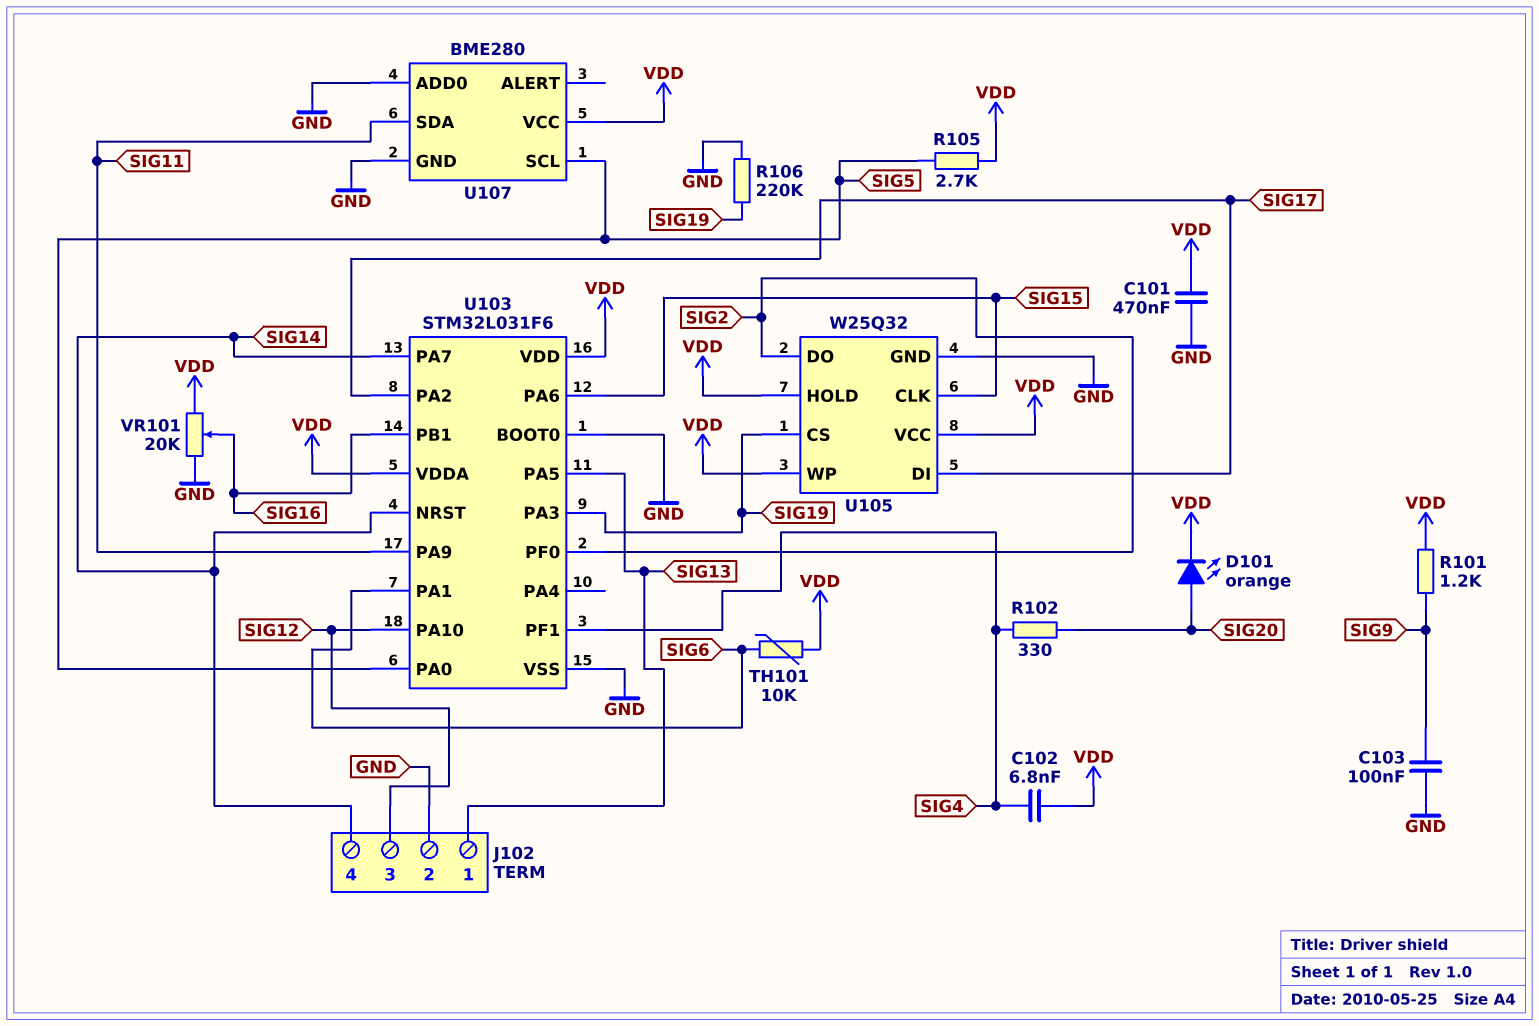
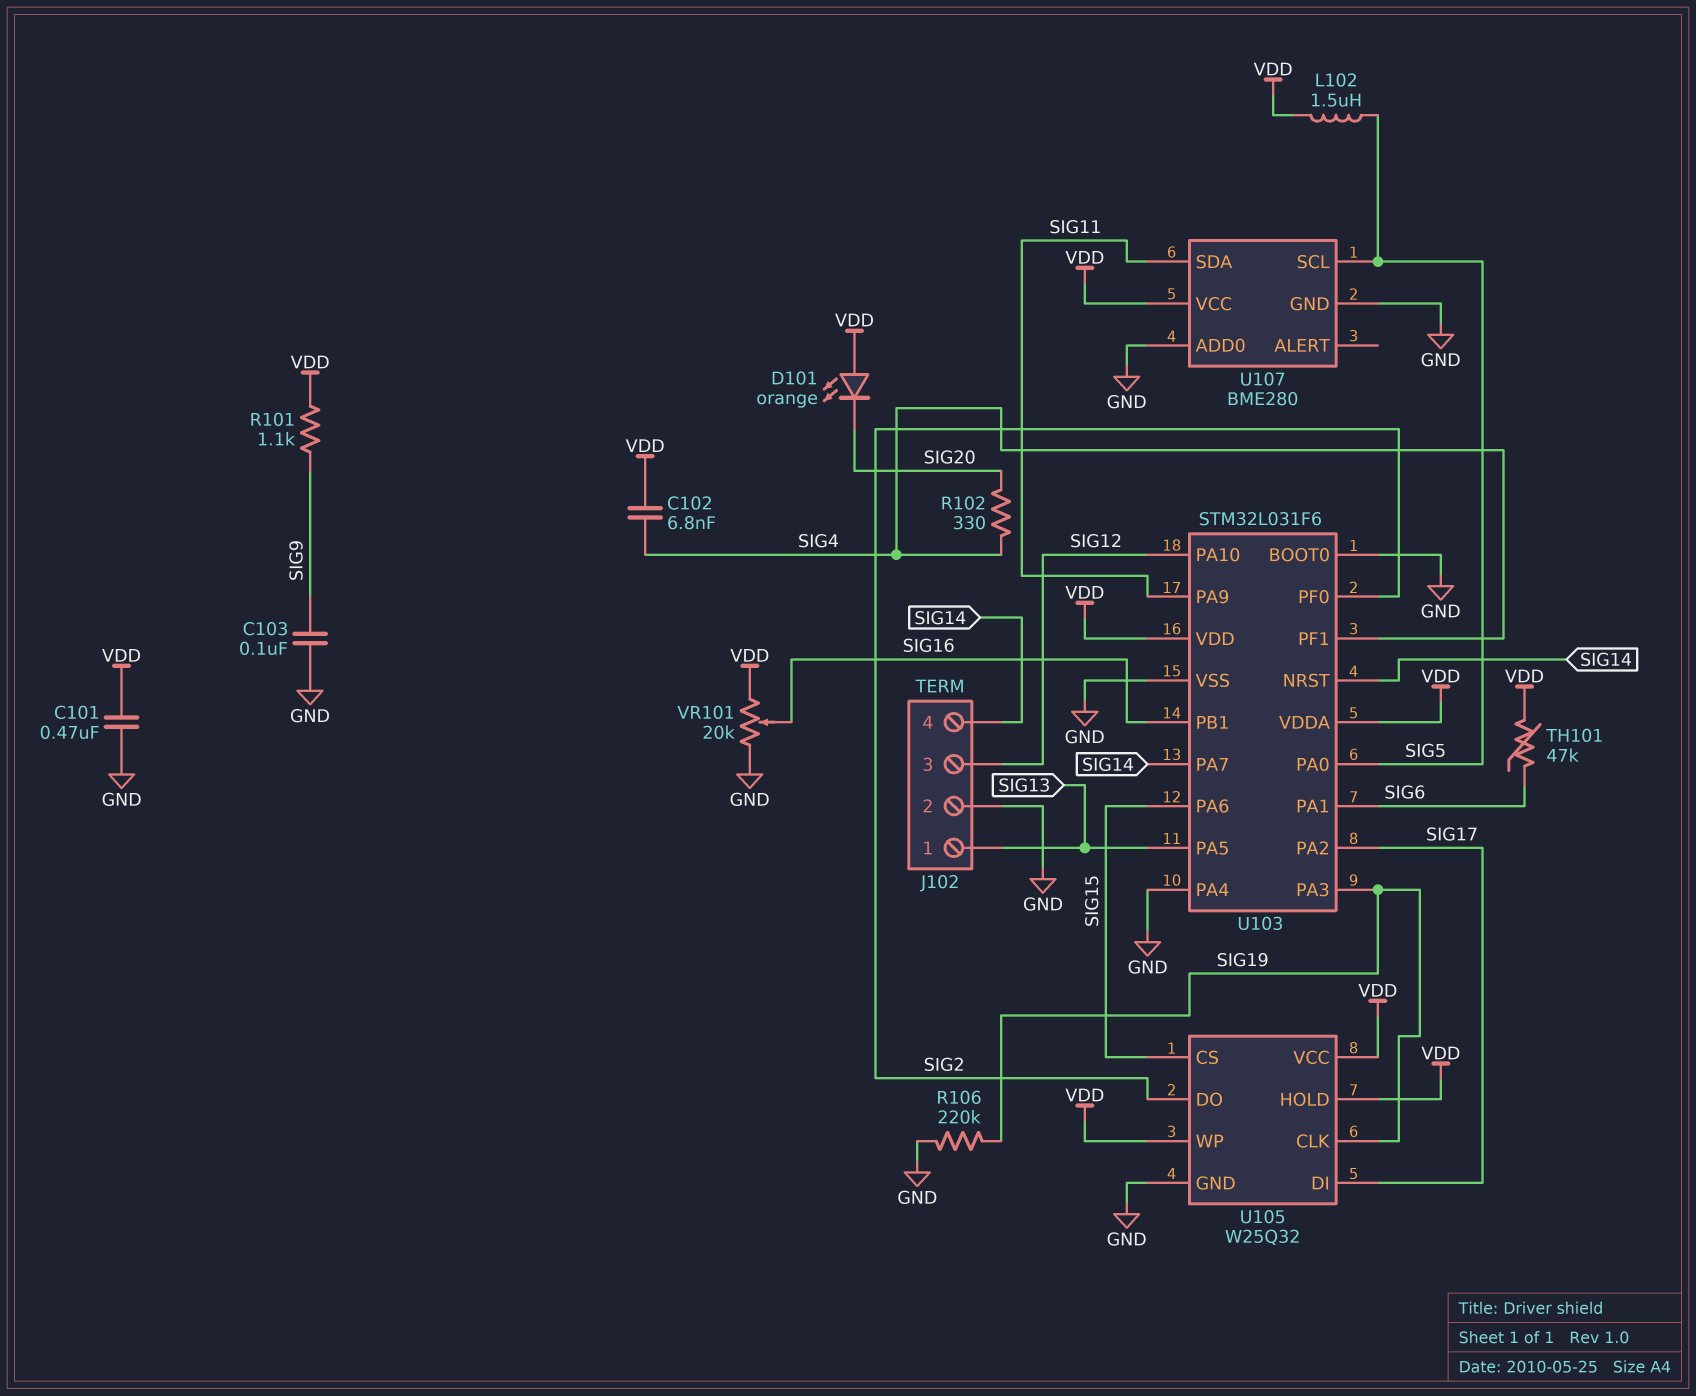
D101: LED orange (A SIG20, K VDD) -> LED orange (A VDD, K SIG20)
L102: none -> 1.5uH (SIG5, VDD)
R101: 1.2k (SIG9, VDD) -> 1.1k (SIG9, VDD)
R105: 2.7k (SIG5, VDD) -> none
TH101: 10k (SIG6, VDD) -> 47k (SIG6, VDD)
U103 pin PA4: none -> GND
U105 pin CLK: SIG15 -> SIG19
U105 pin CS: SIG19 -> SIG15

